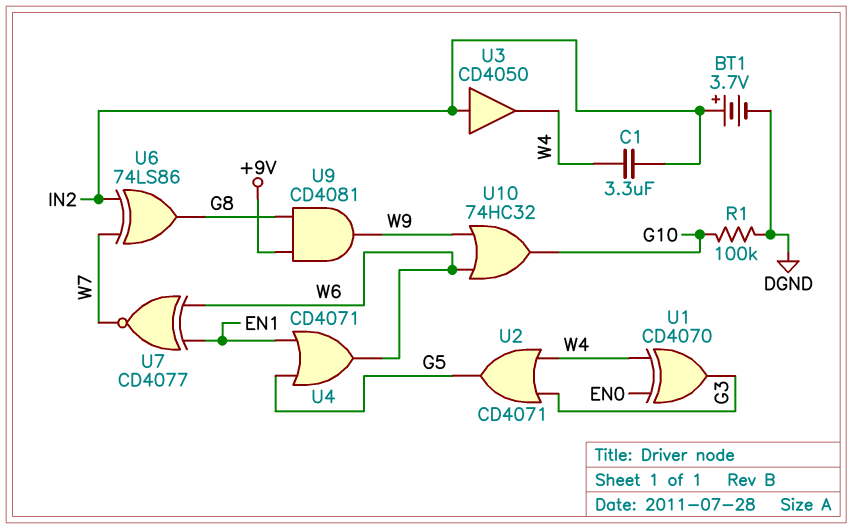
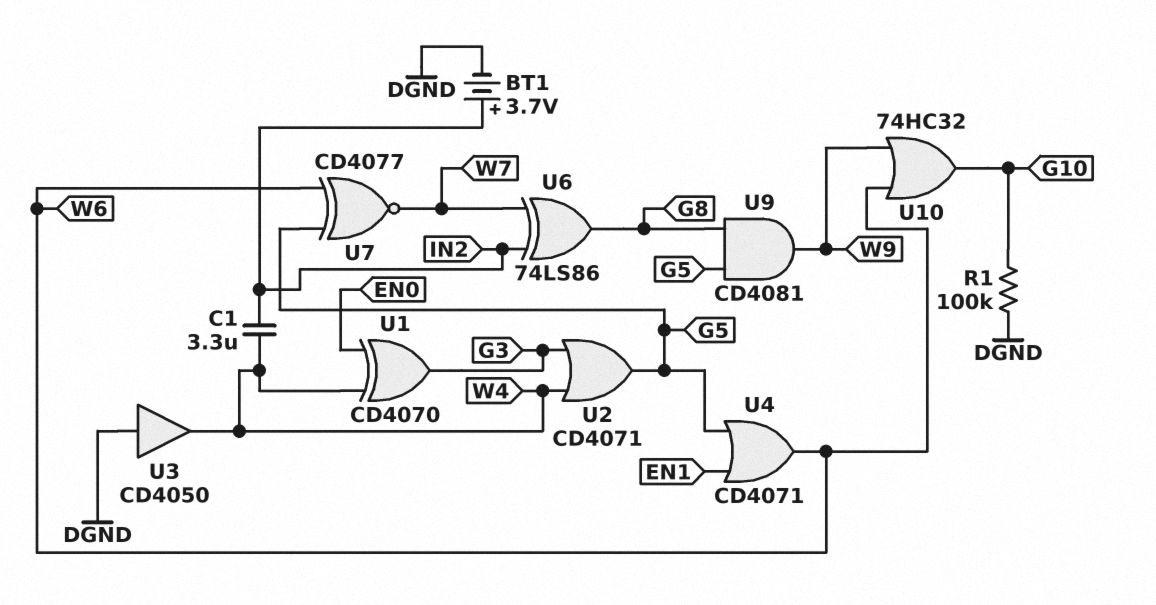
U3: buffer CD4050 (in IN2, out W4) -> buffer CD4050 (in DGND, out W4)
U7: XNOR CD4077 (in EN1, in W6, out W7) -> XNOR CD4077 (in G5, in W6, out W7)
U9: AND CD4081 (in +9V, in G8, out W9) -> AND CD4081 (in G5, in G8, out W9)

